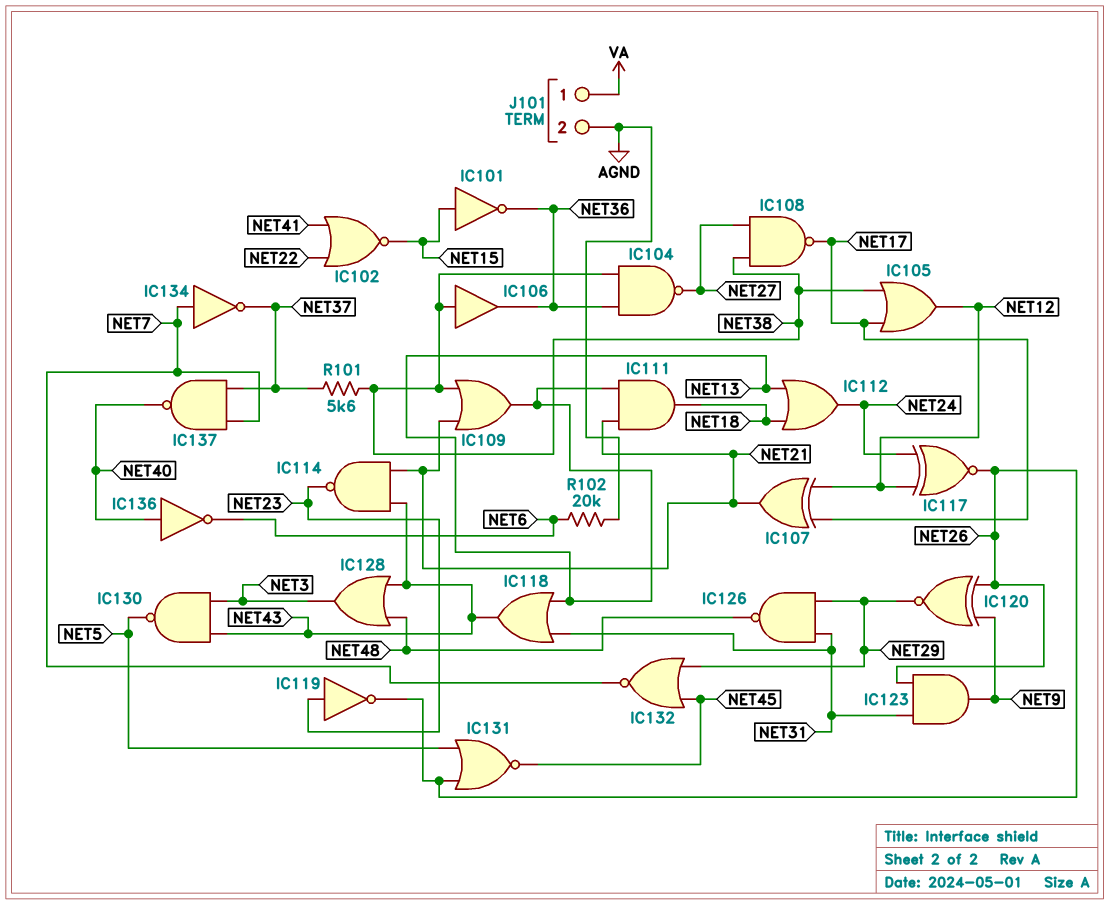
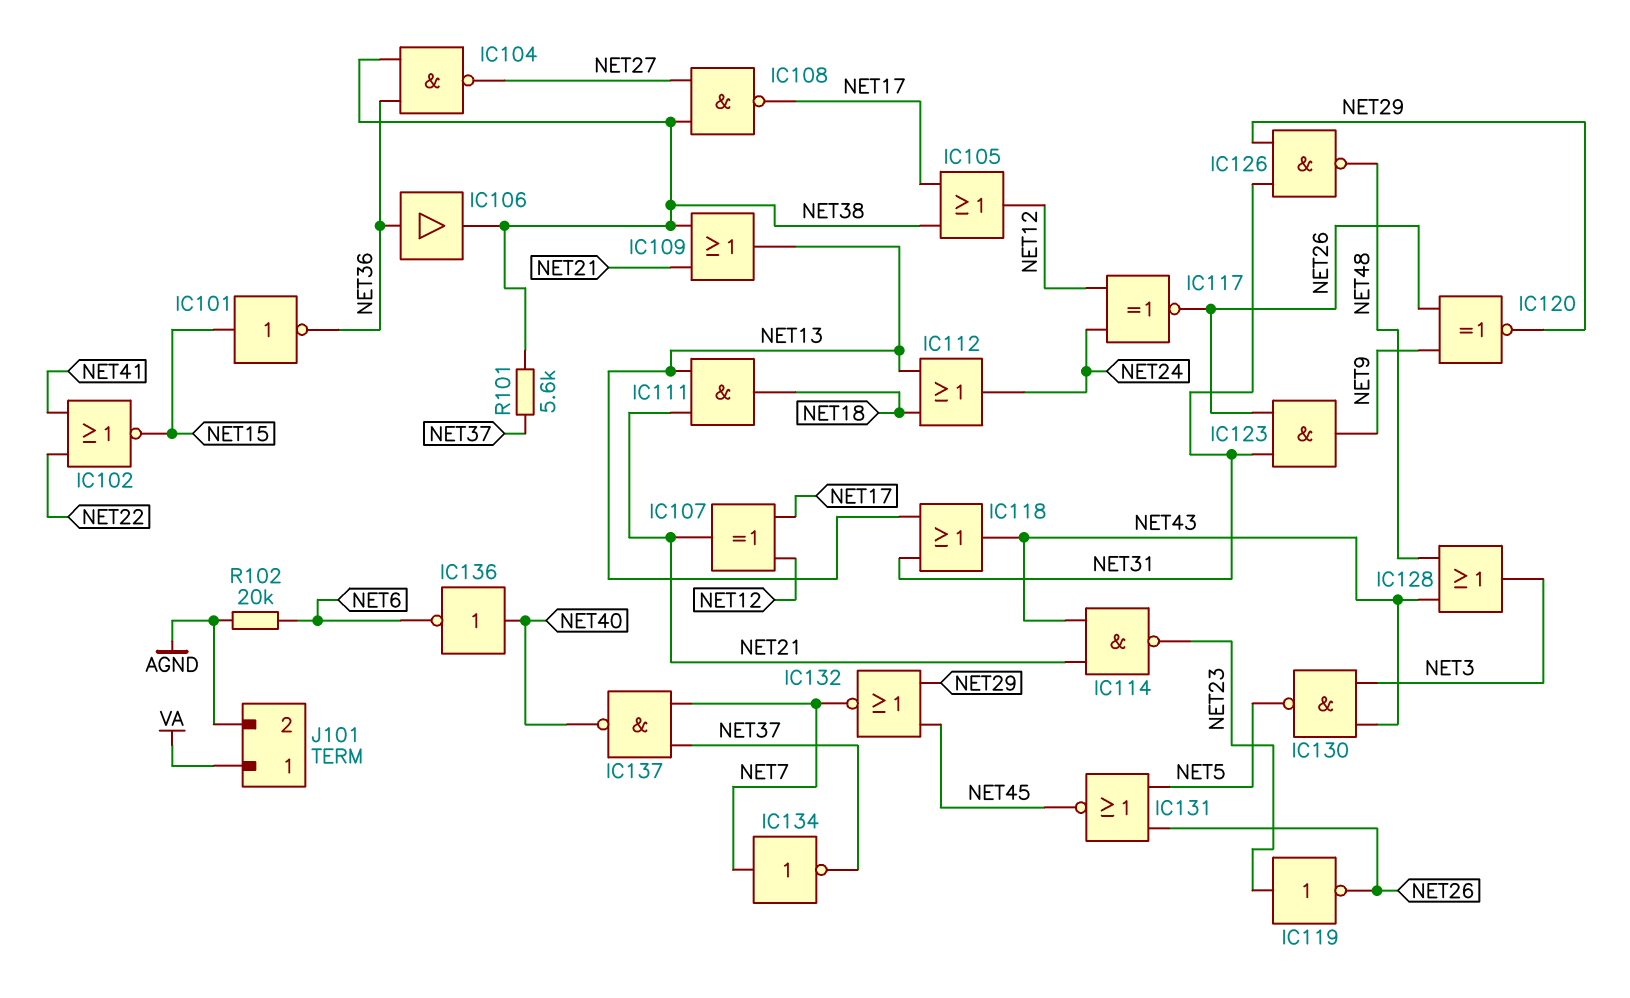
IC106: buffer (in NET38, out NET36) -> buffer (in NET36, out NET38)

